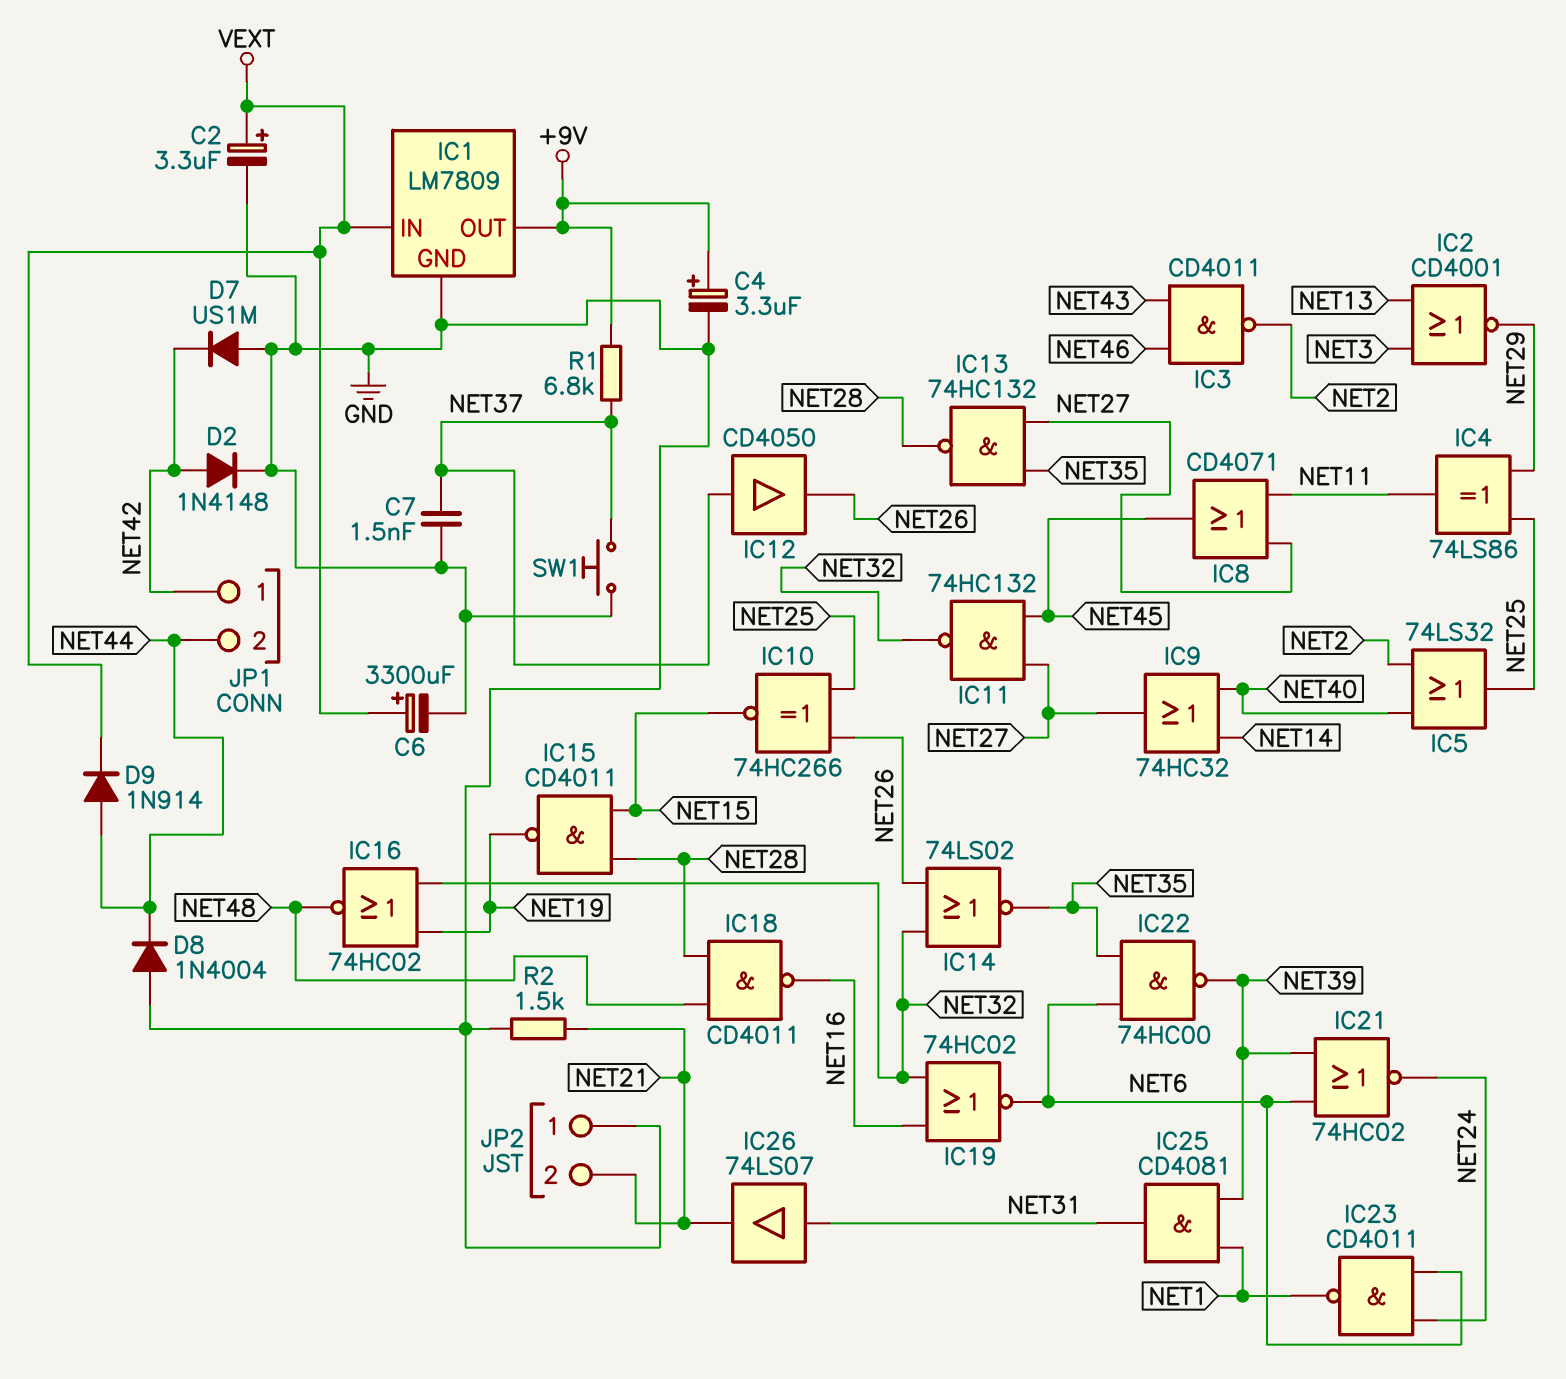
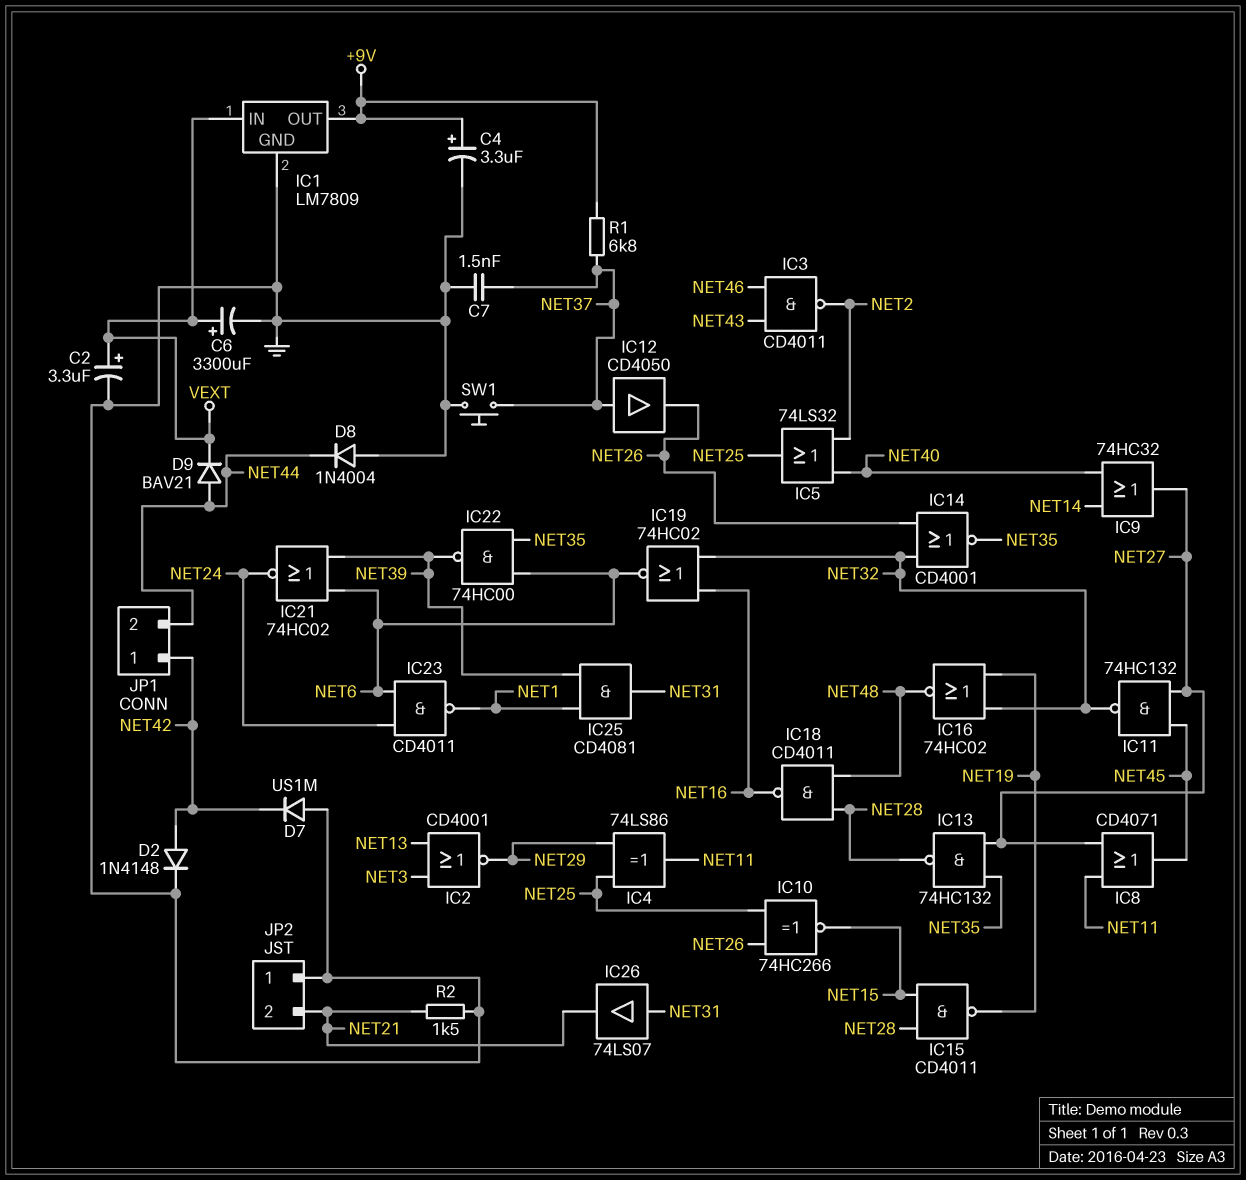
D9: diode 1N914 (A NET44, K VEXT) -> diode BAV21 (A NET44, K VEXT)
IC14: NOR 74LS02 (in NET26, in NET32, out NET35) -> NOR CD4001 (in NET26, in NET32, out NET35)

